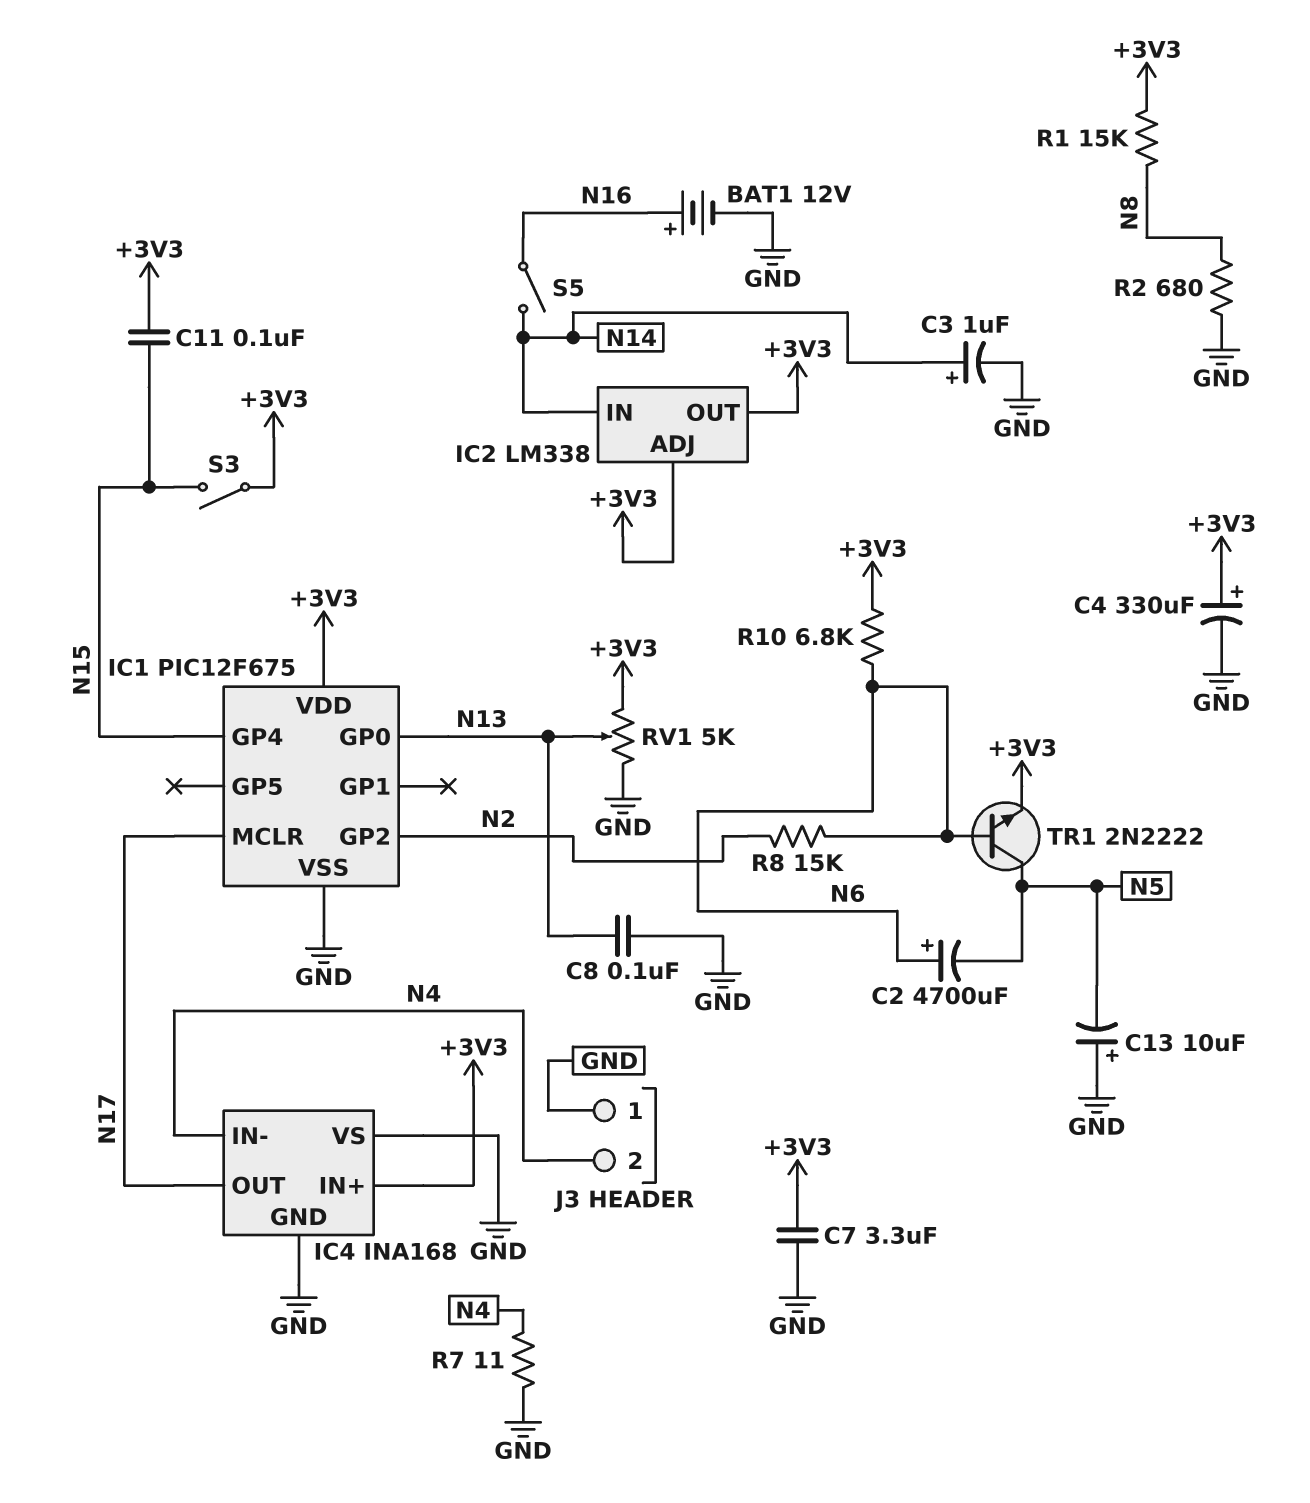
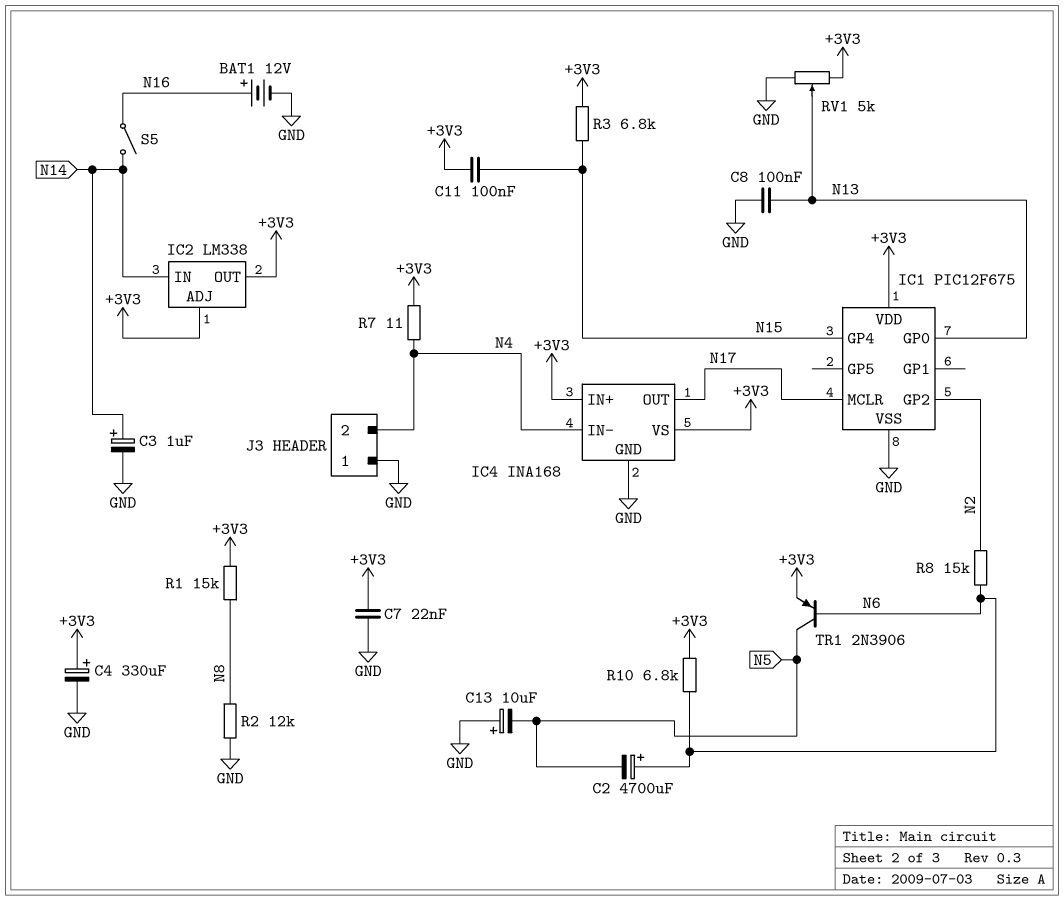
C7: 3.3uF (+3V3, GND) -> 22nF (+3V3, GND)
IC4 pin VS: GND -> +3V3
R2: 680 (GND, N8) -> 12k (GND, N8)
R3: none -> 6.8k (+3V3, N15)
R7: 11 (GND, N4) -> 11 (+3V3, N4)
S3: switch (+3V3, N15) -> none
TR1: NPN 2N2222 (B N6, C N5, E +3V3) -> PNP 2N3906 (B N6, C N5, E +3V3)

